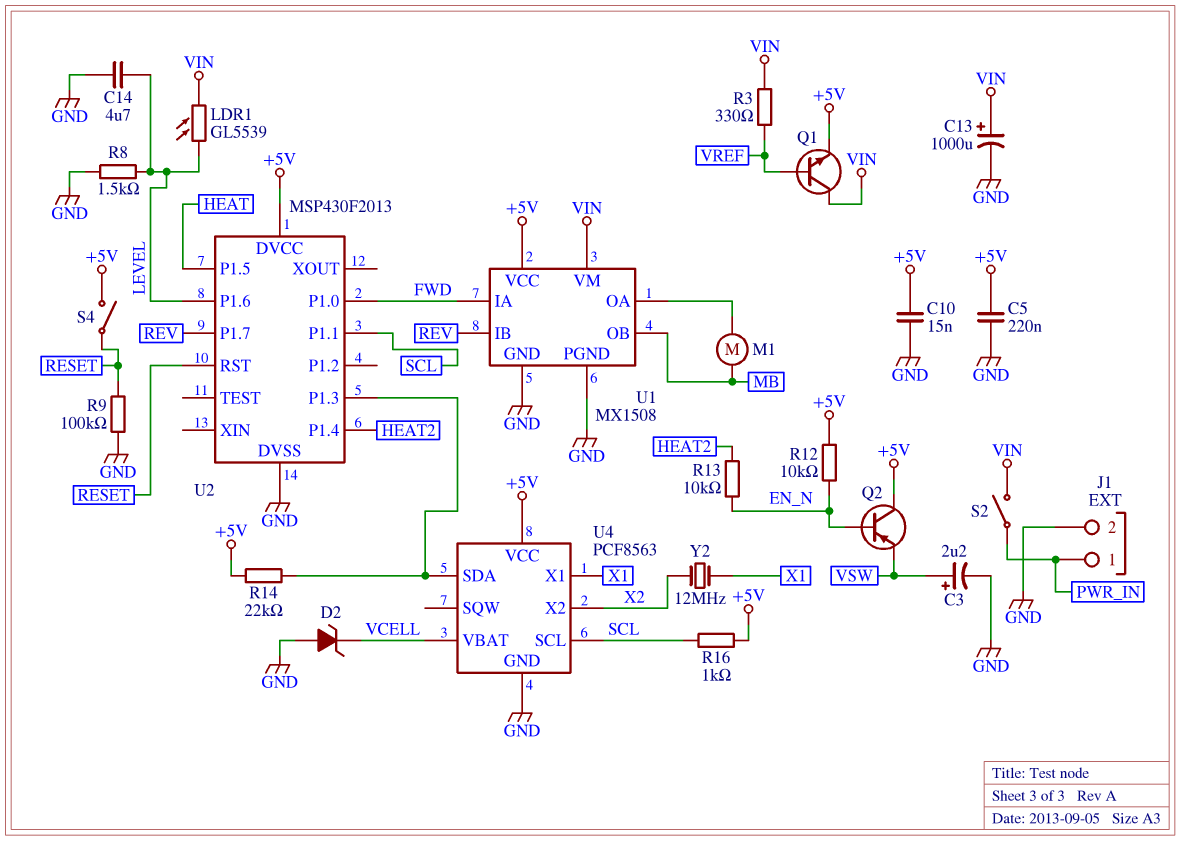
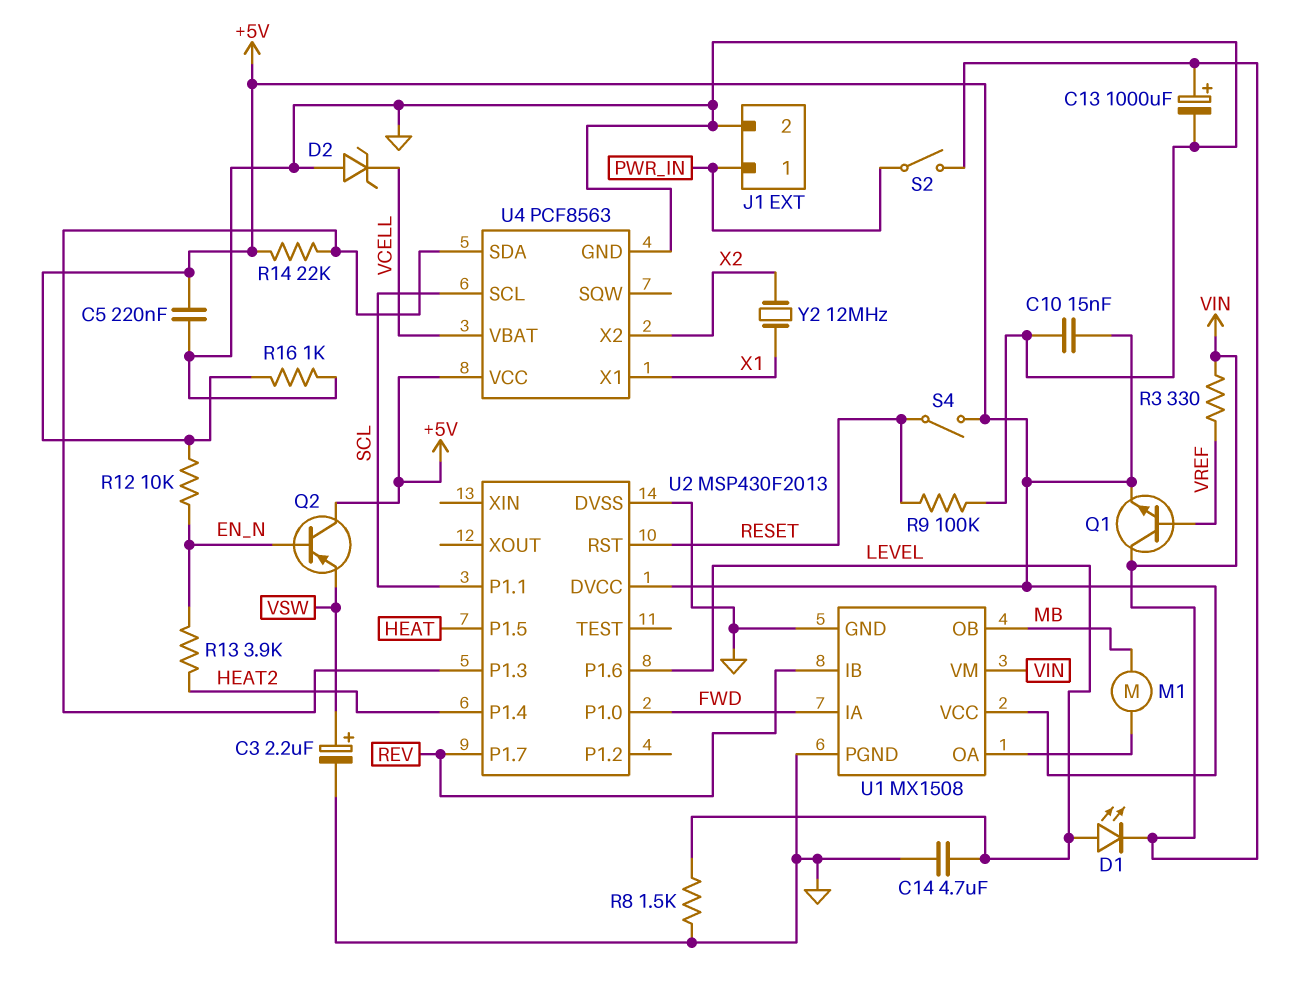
D1: none -> LED (A LEVEL, K VIN)
LDR1: GL5539 (LEVEL, VIN) -> none
R13: 10k (EN_N, HEAT2) -> 3.9k (EN_N, HEAT2)
R16: 1k (+5V, SCL) -> 1k (+5V, GND)

